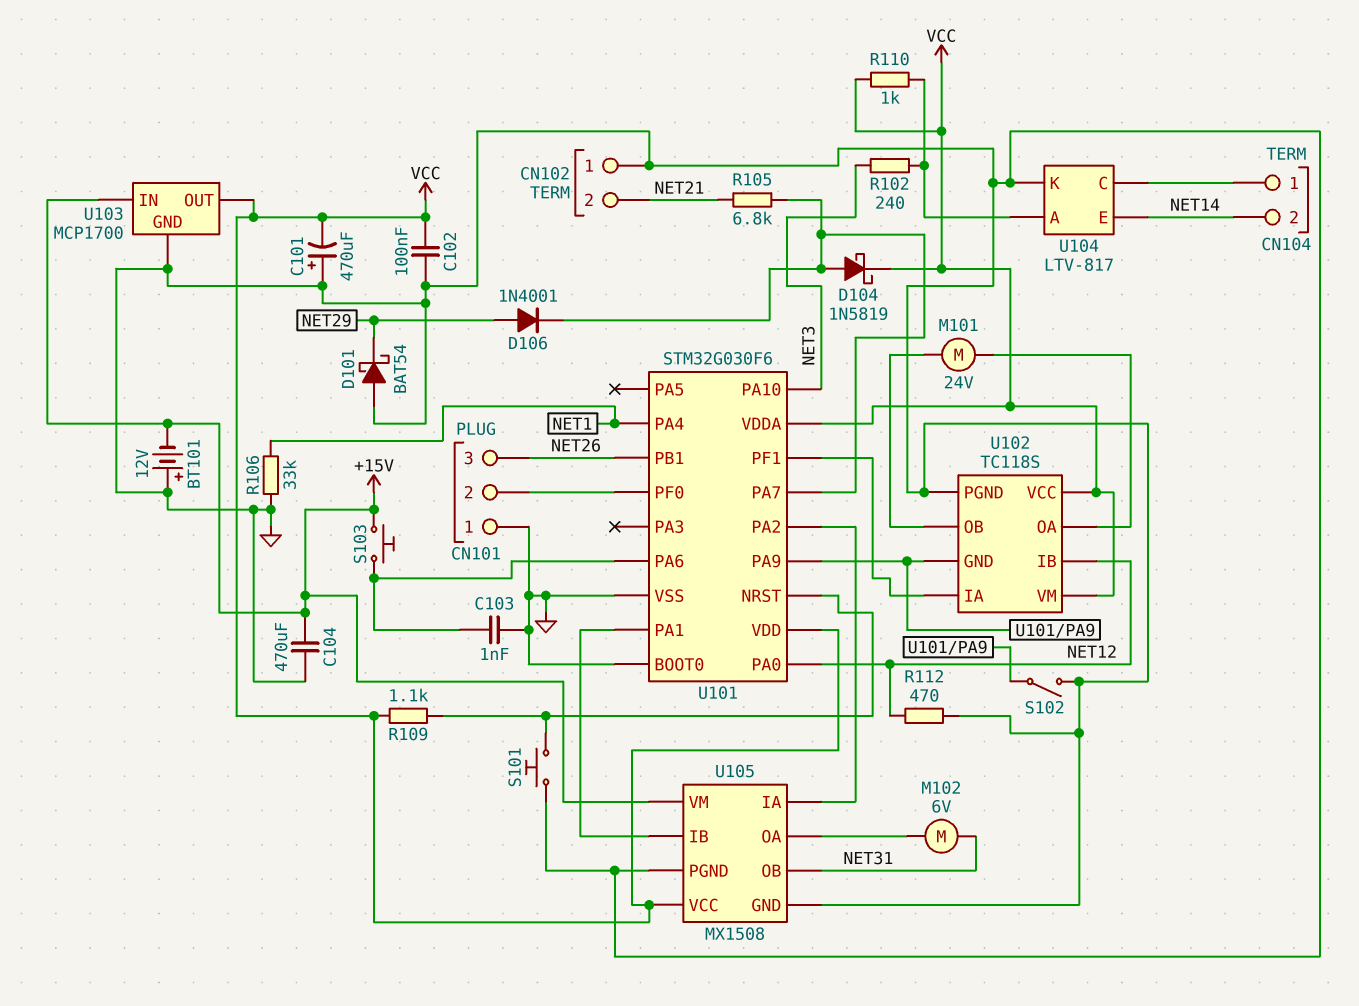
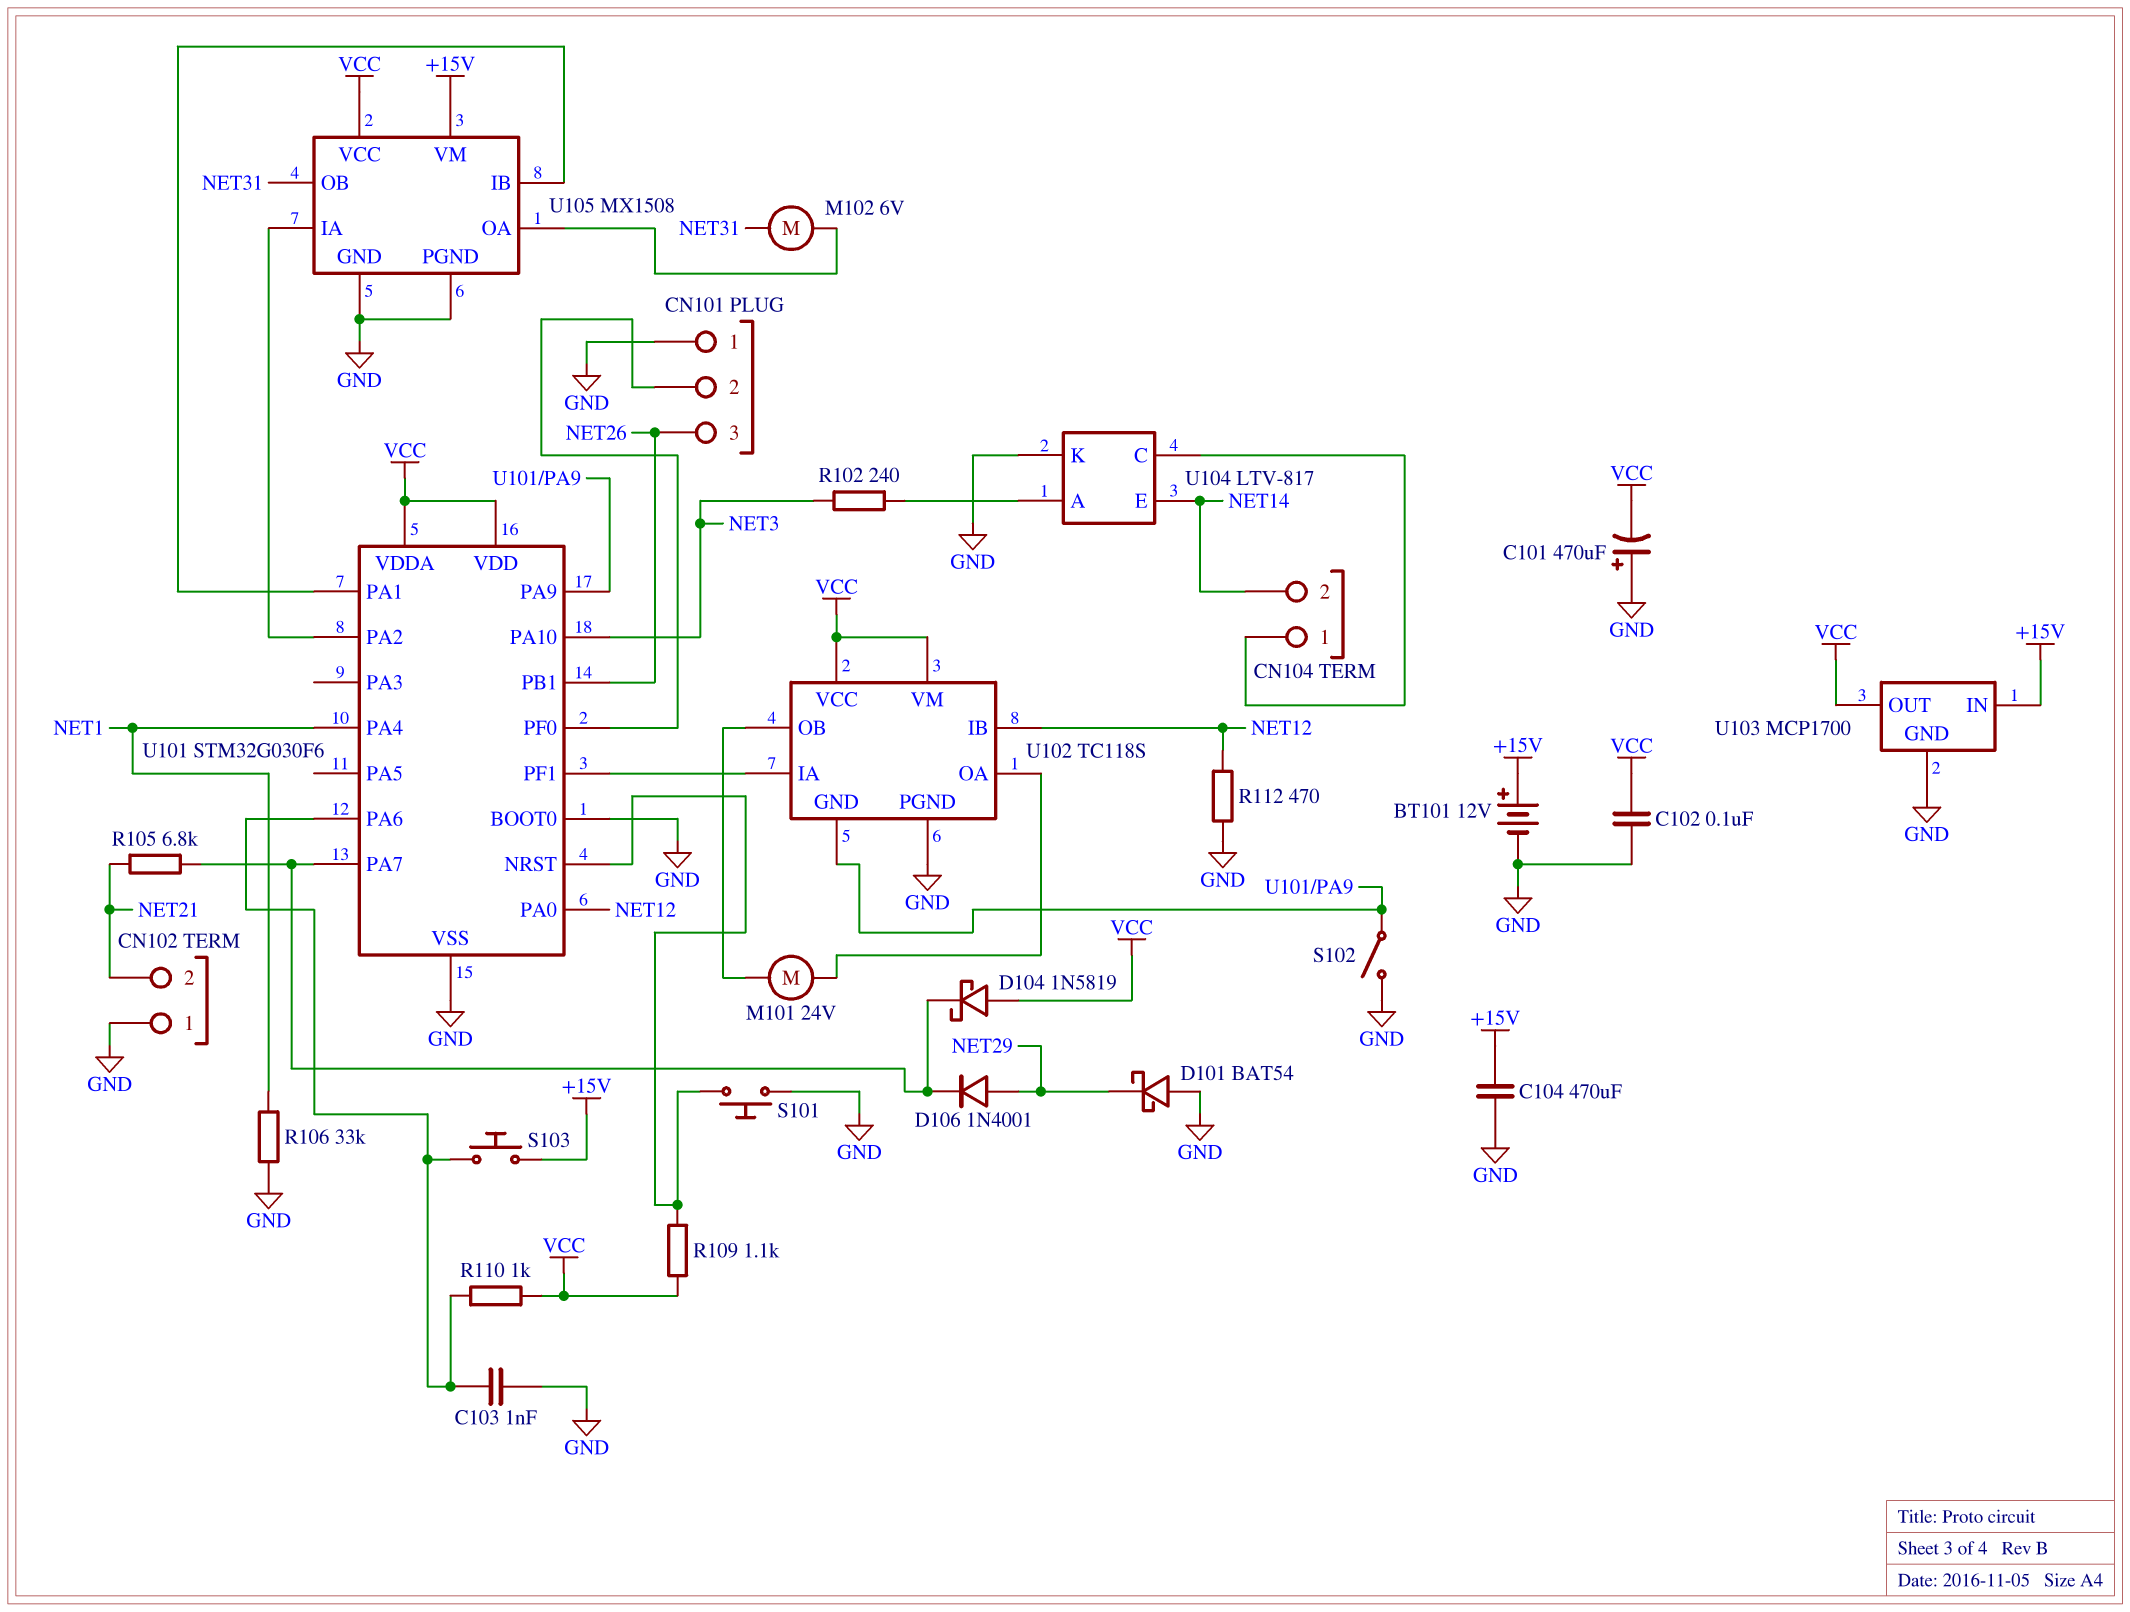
BT101: 12V (plus GND, minus +15V) -> 12V (plus +15V, minus GND)
D104: schottky 1N5819 (A U101/PA7, K VCC) -> schottky 1N5819 (A VCC, K U101/PA7)
R110: 1k (U104/A, VCC) -> 1k (U101/PA6, VCC)

